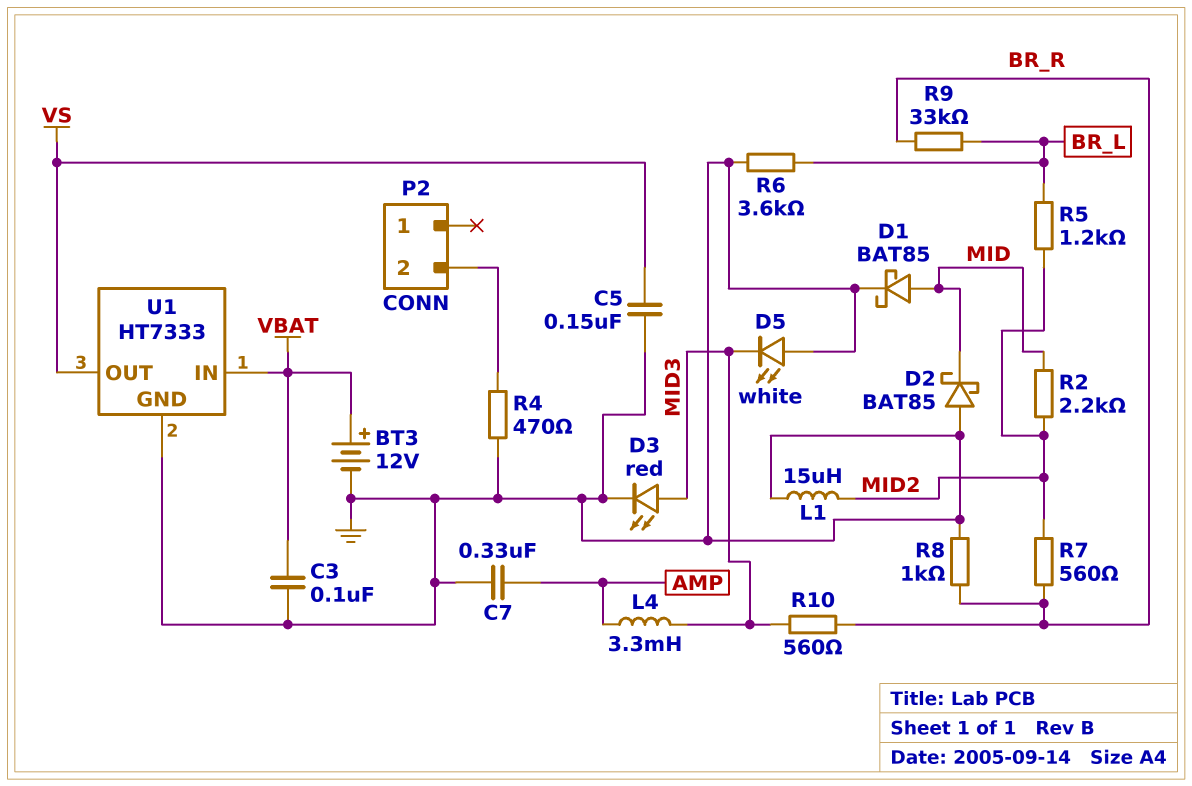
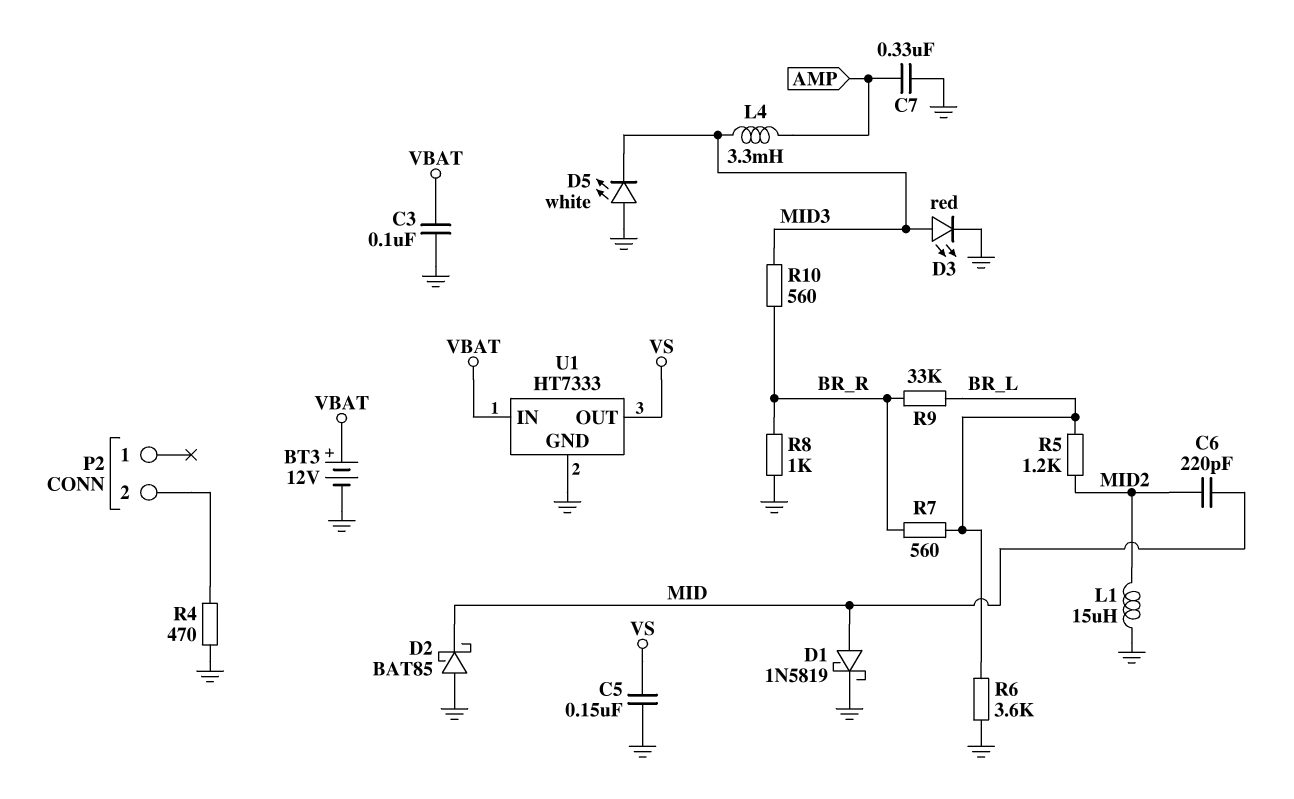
C6: none -> 220pF (MID, MID2)
D1: schottky BAT85 (A MID, K GND) -> schottky 1N5819 (A MID, K GND)
R2: 2.2k (MID, MID2) -> none
R7: 560 (BR_R, MID2) -> 560 (BR_L, BR_R)

